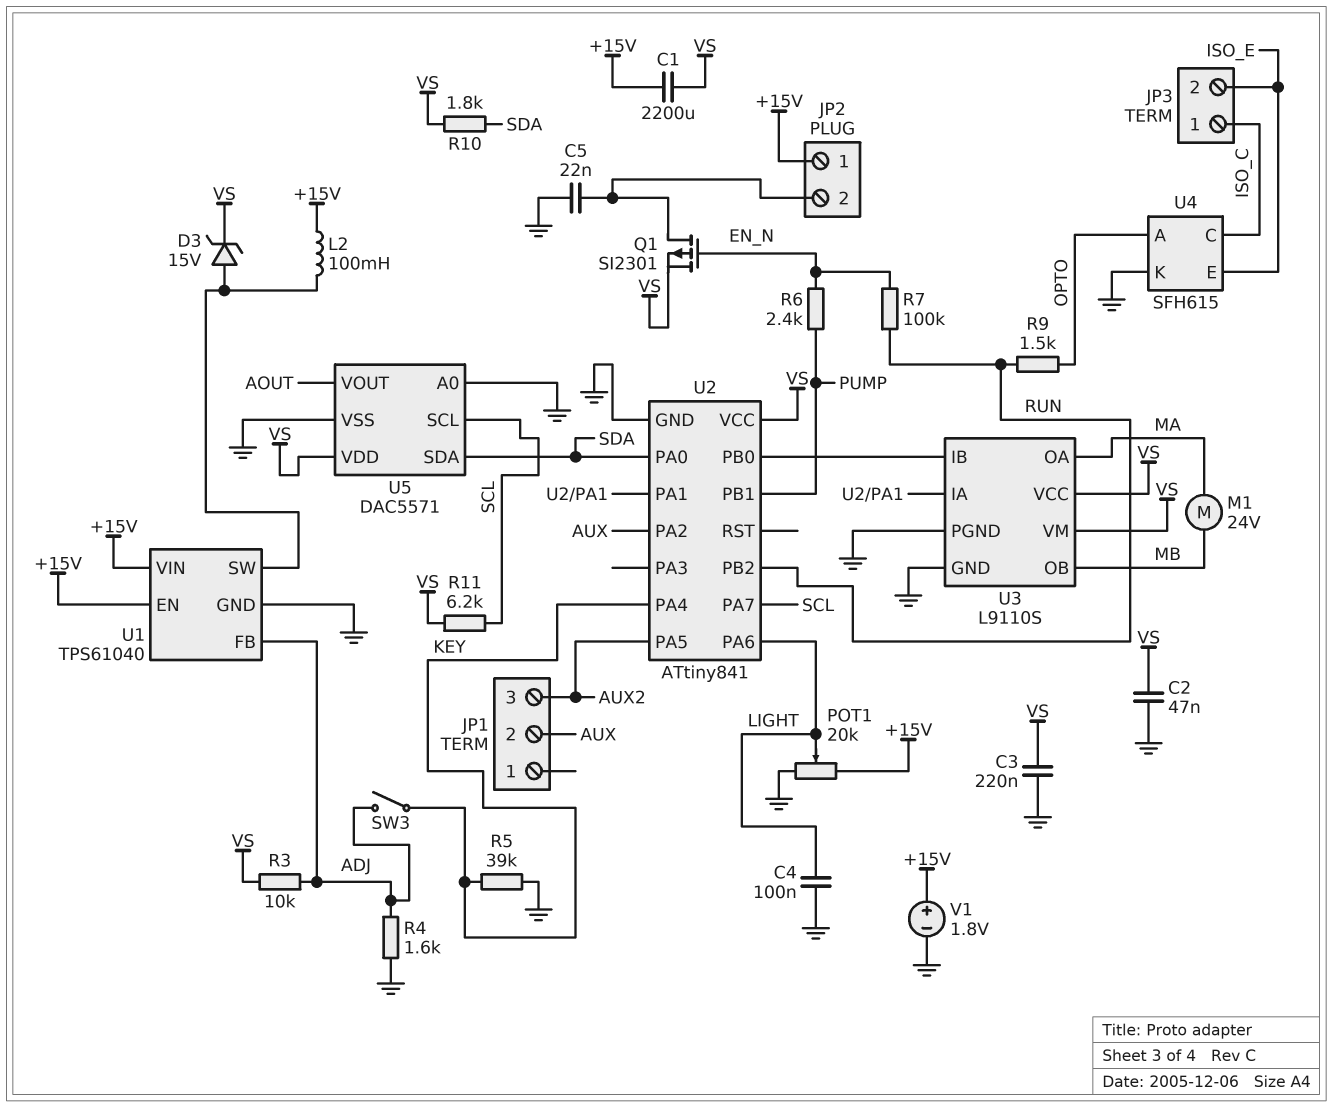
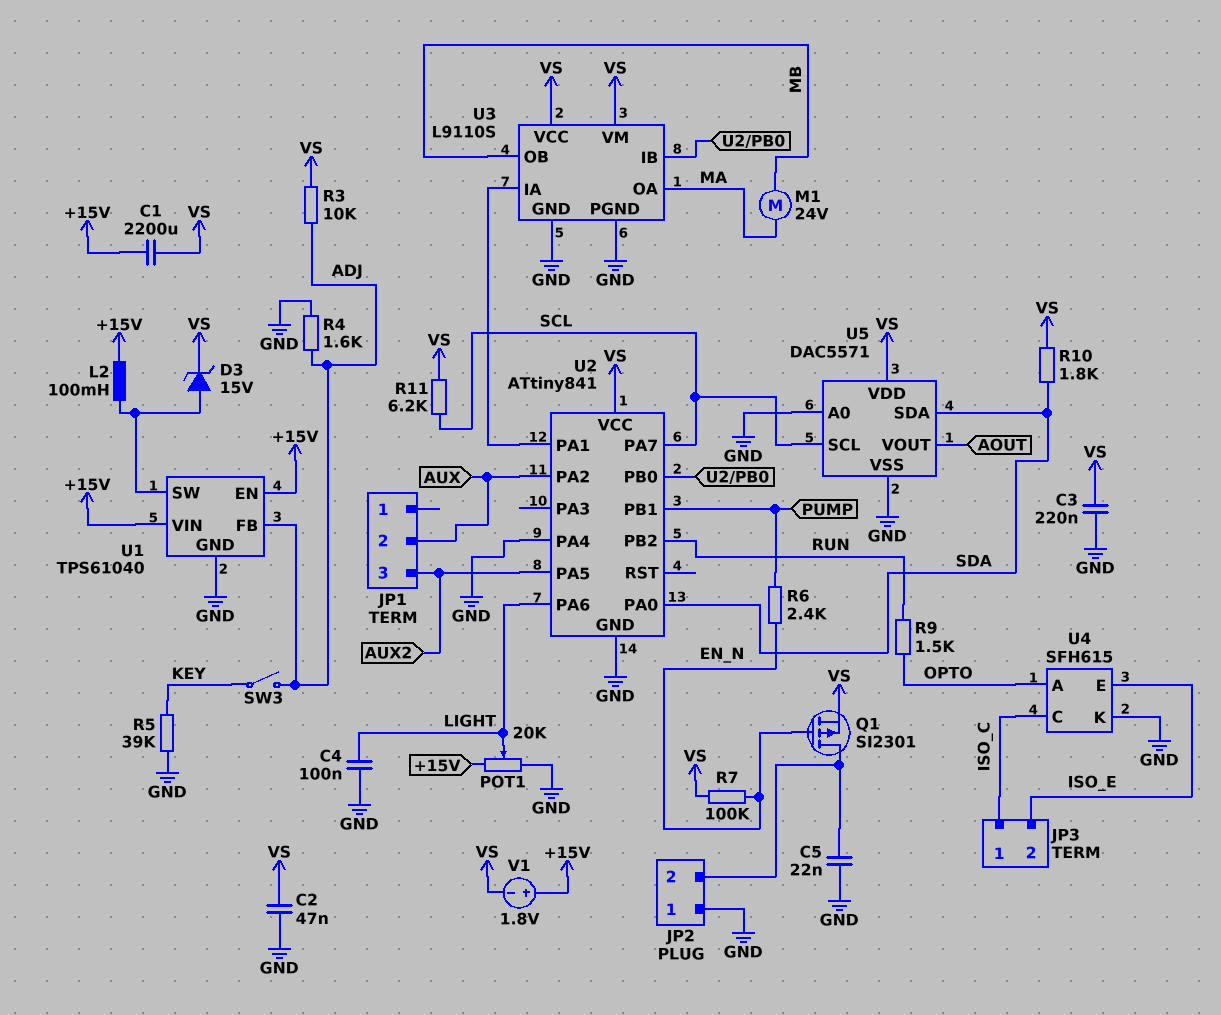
JP2 pin 1: +15V -> GND
R7: 100k (EN_N, RUN) -> 100k (EN_N, VS)
U2 pin PA4: KEY -> GND
V1: 1.8V (plus +15V, minus GND) -> 1.8V (plus +15V, minus VS)

